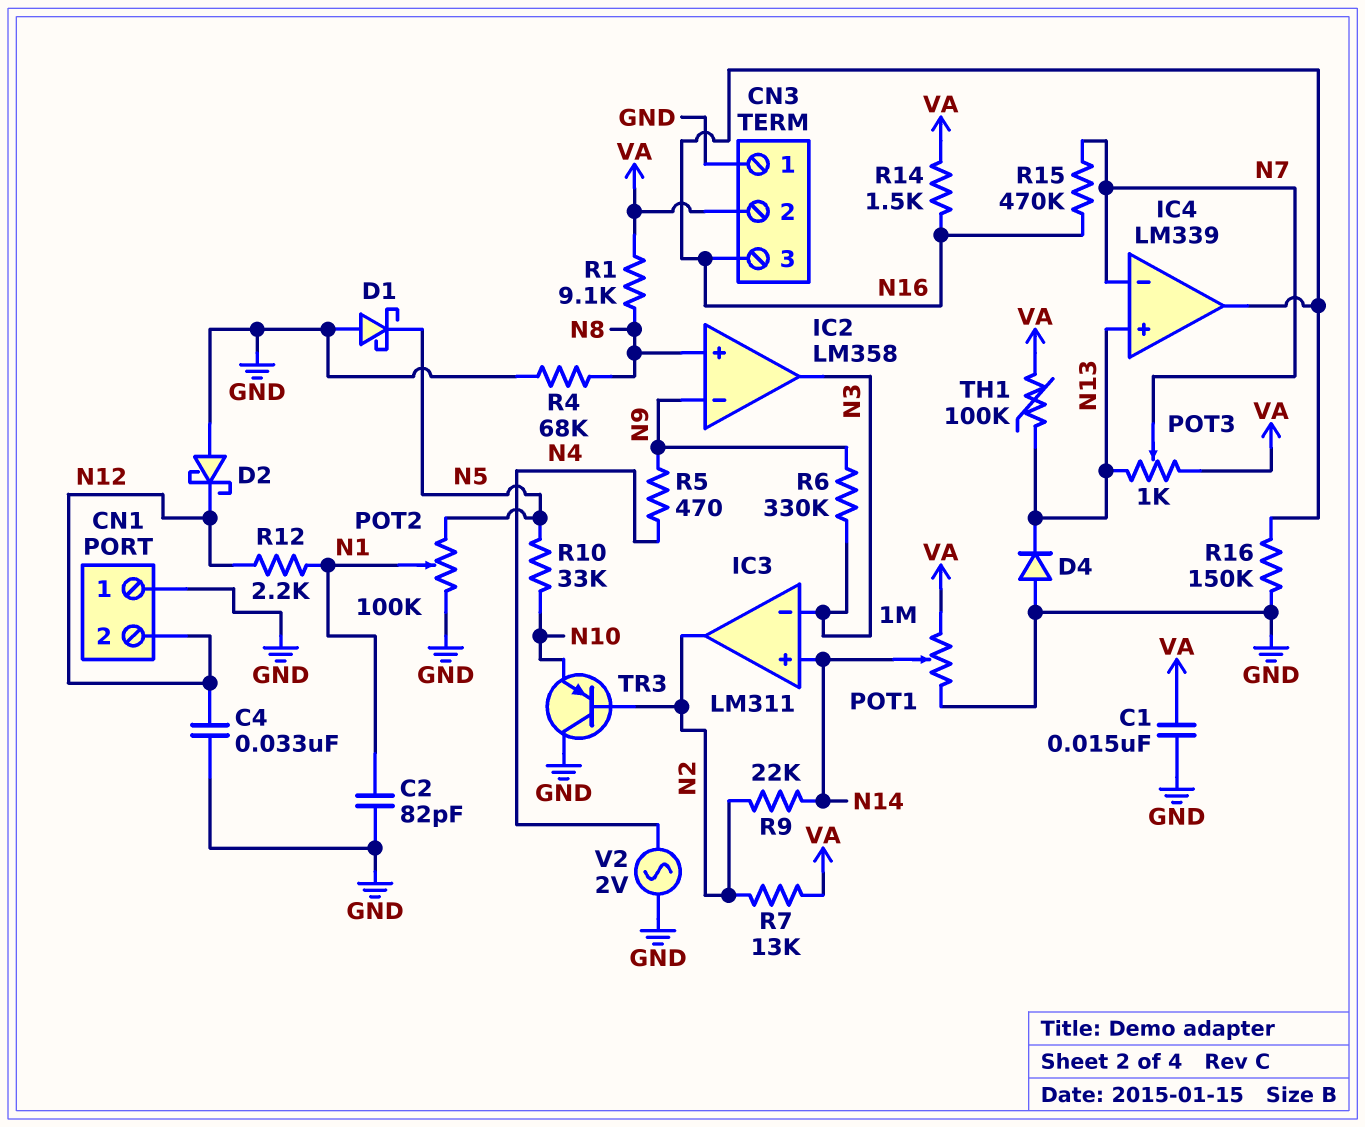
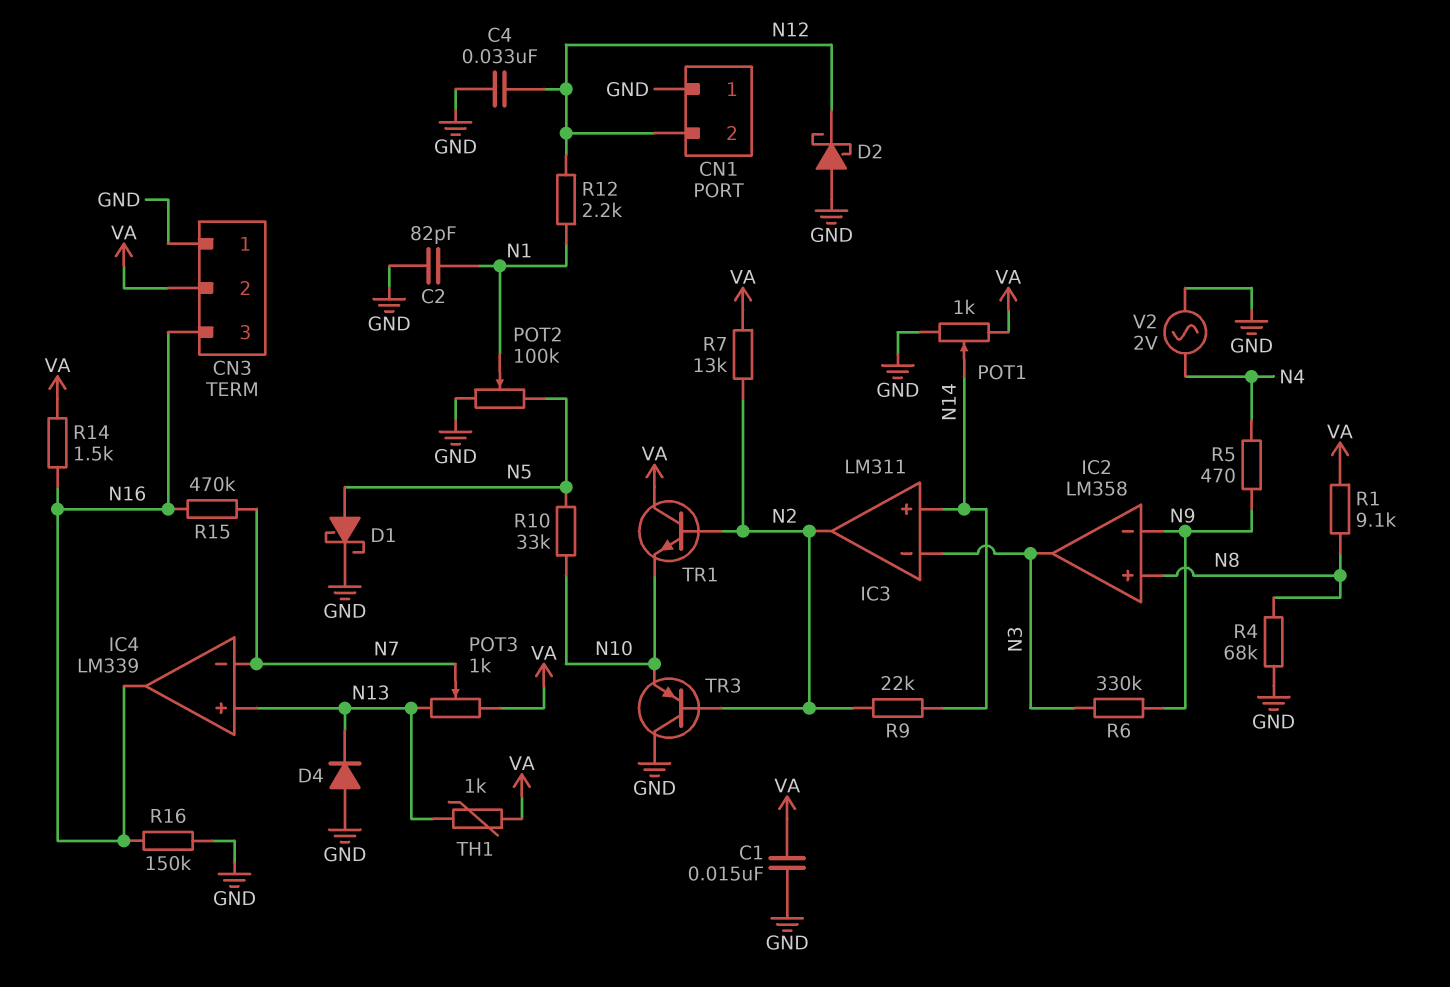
D1: schottky (A GND, K N5) -> schottky (A N5, K GND)
POT1: 1M (GND, VA, wiper N14) -> 1k (GND, VA, wiper N14)
TH1: 100k (N13, VA) -> 1k (N13, VA)
TR1: none -> NPN (B N2, C VA, E N10)

